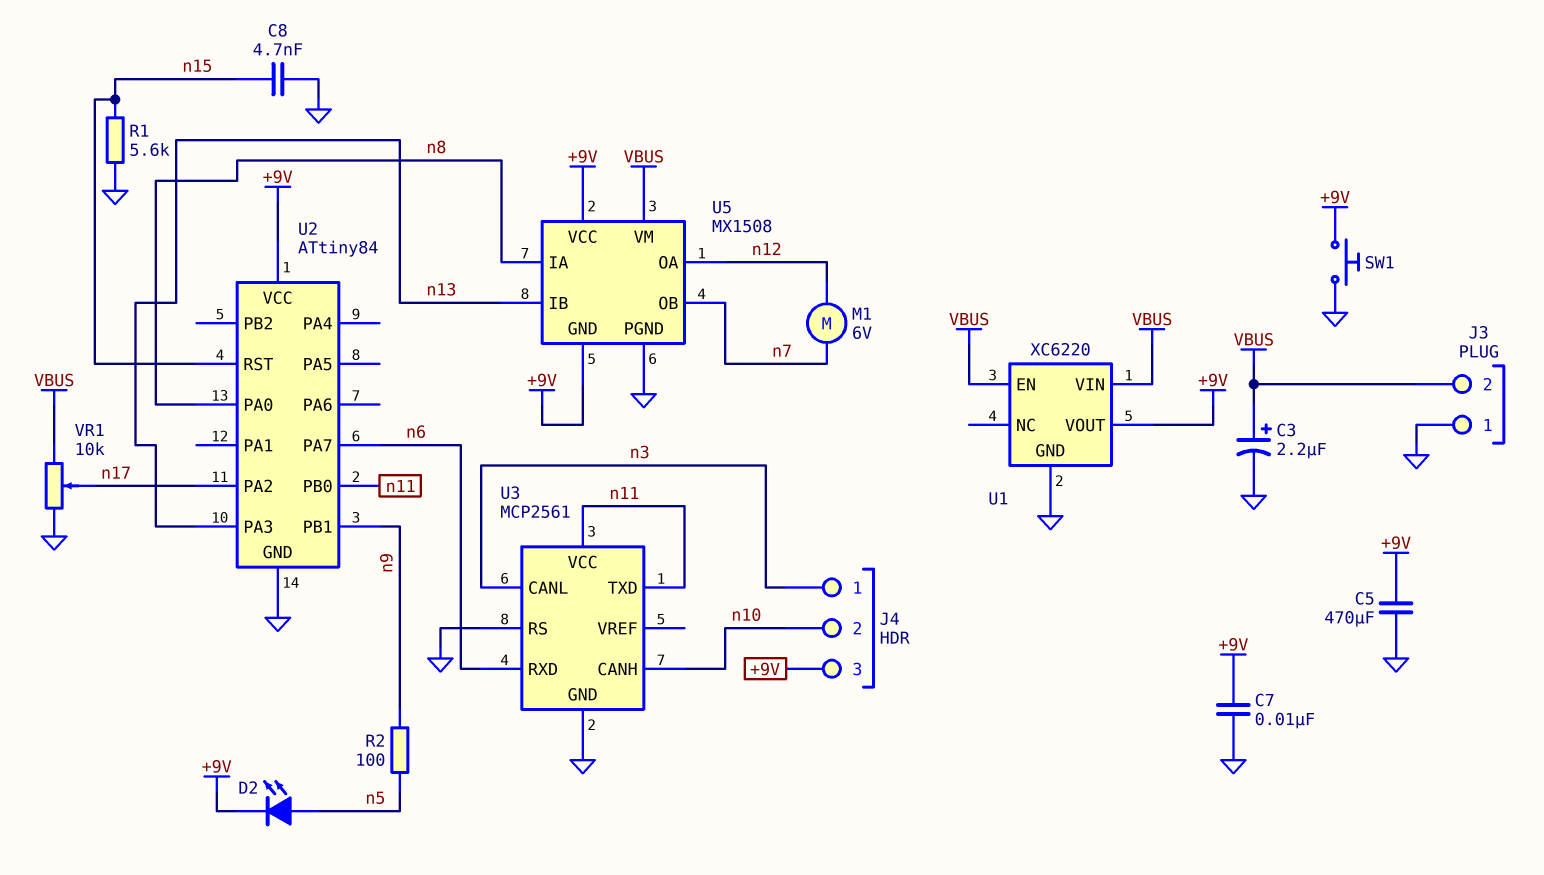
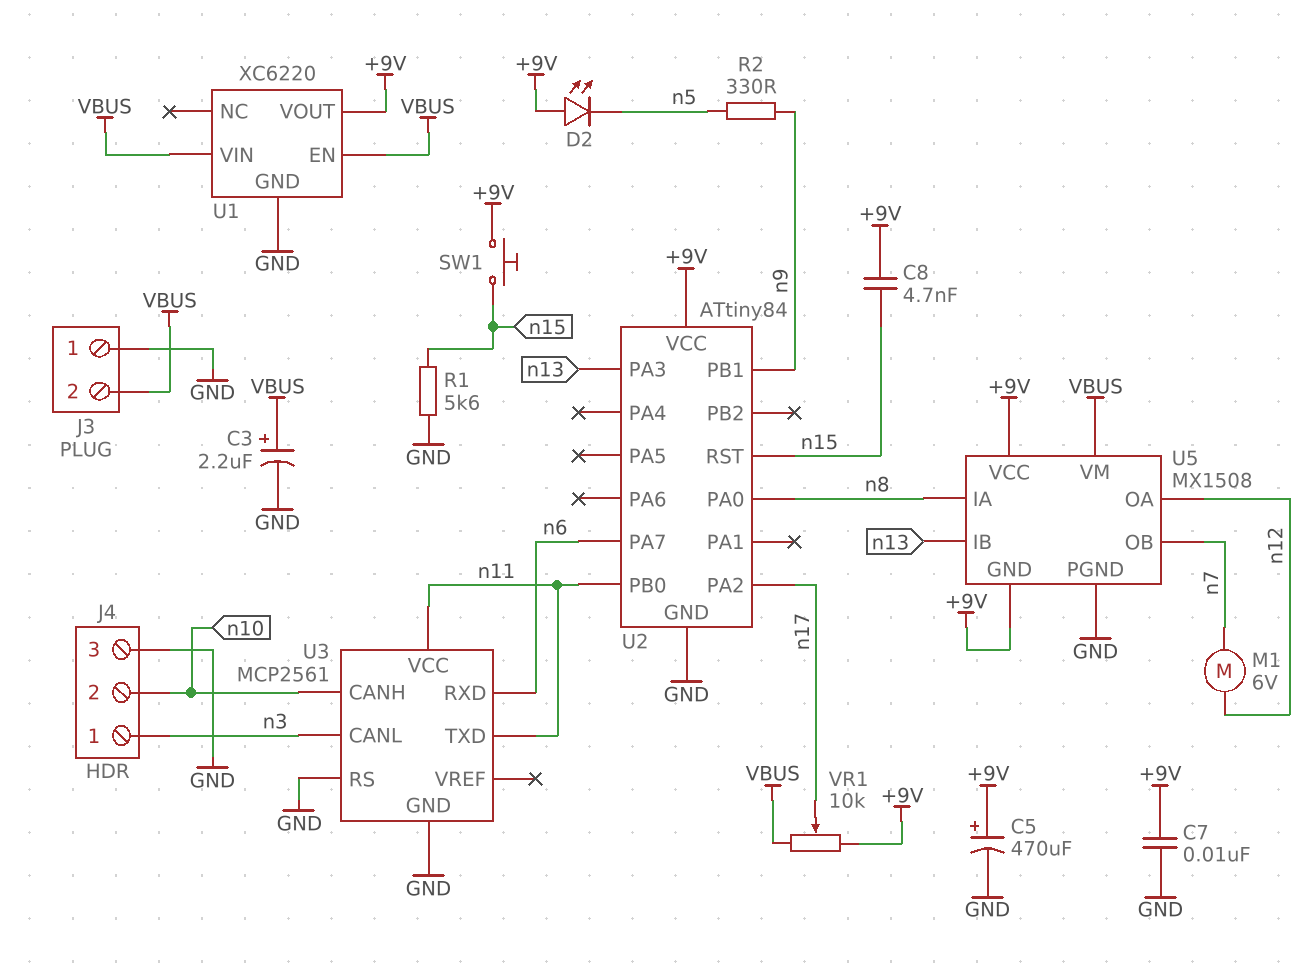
C5: 470uF (+9V, GND) -> 470uF (plus +9V, minus GND)
C8: 4.7nF (GND, n15) -> 4.7nF (+9V, n15)
D2: LED (A n5, K +9V) -> LED (A +9V, K n5)
J4 pin 3: +9V -> GND
R2: 100 (n5, n9) -> 330 (n5, n9)
SW1: button (+9V, GND) -> button (+9V, n15)
VR1: 10k (GND, VBUS, wiper n17) -> 10k (+9V, VBUS, wiper n17)

